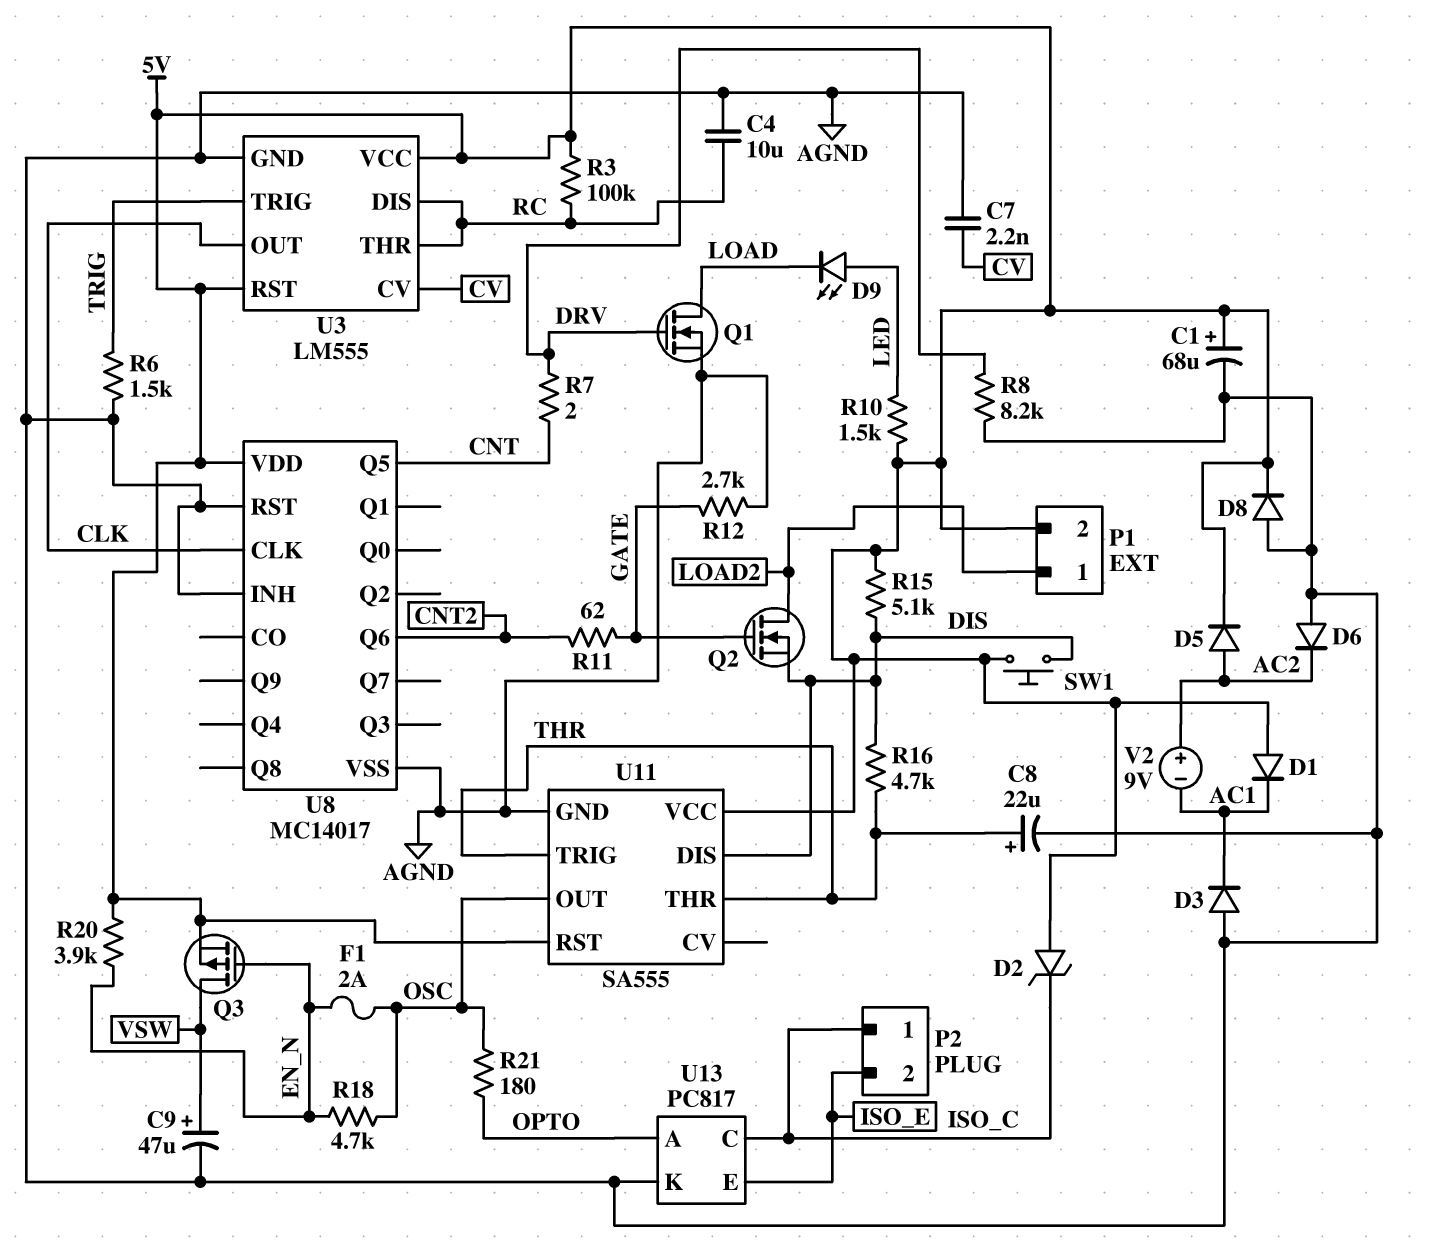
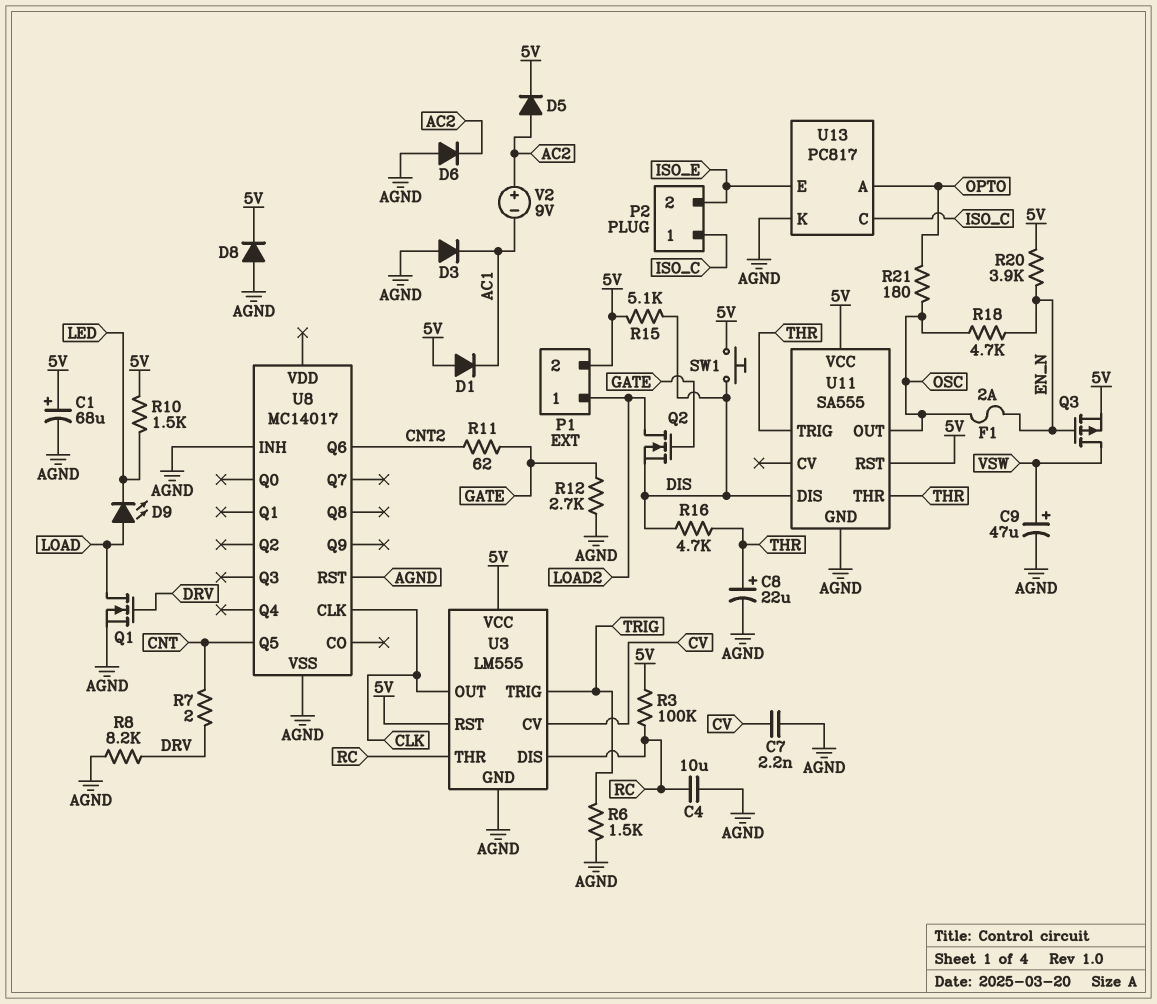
D2: zener (A 5V, K ISO_C) -> none
D9: LED (A LED, K LOAD) -> LED (A LOAD, K LED)
U8 pin VDD: 5V -> none

